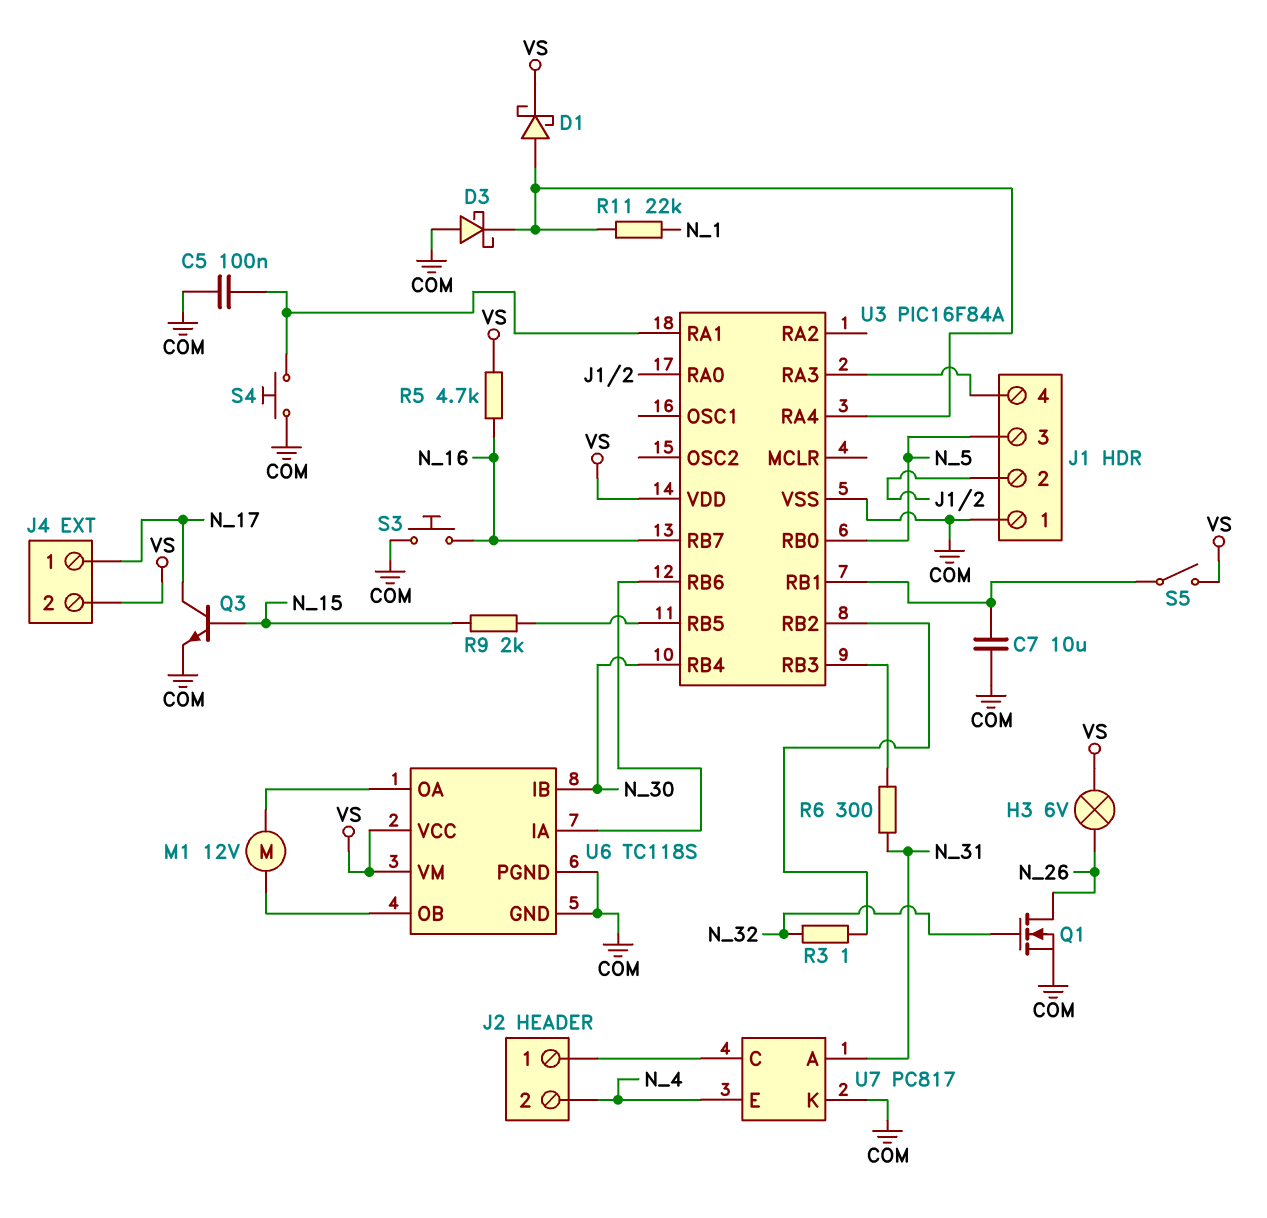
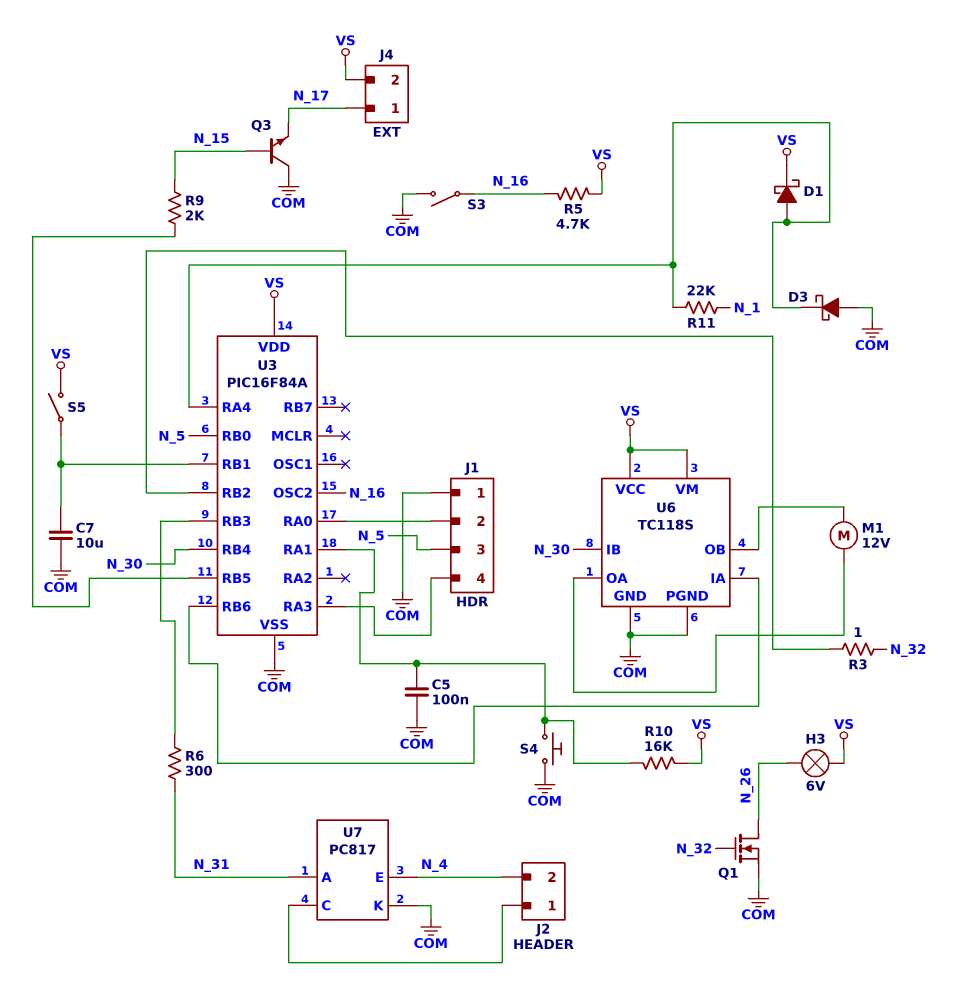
Q3: NPN (B N_15, C N_17, E COM) -> NPN (B N_15, C COM, E N_17)
R10: none -> 16k (U3/RA1, VS)
S3: button (COM, N_16) -> switch (COM, N_16)
U3 pin OSC2: none -> N_16
U3 pin RB7: N_16 -> none

